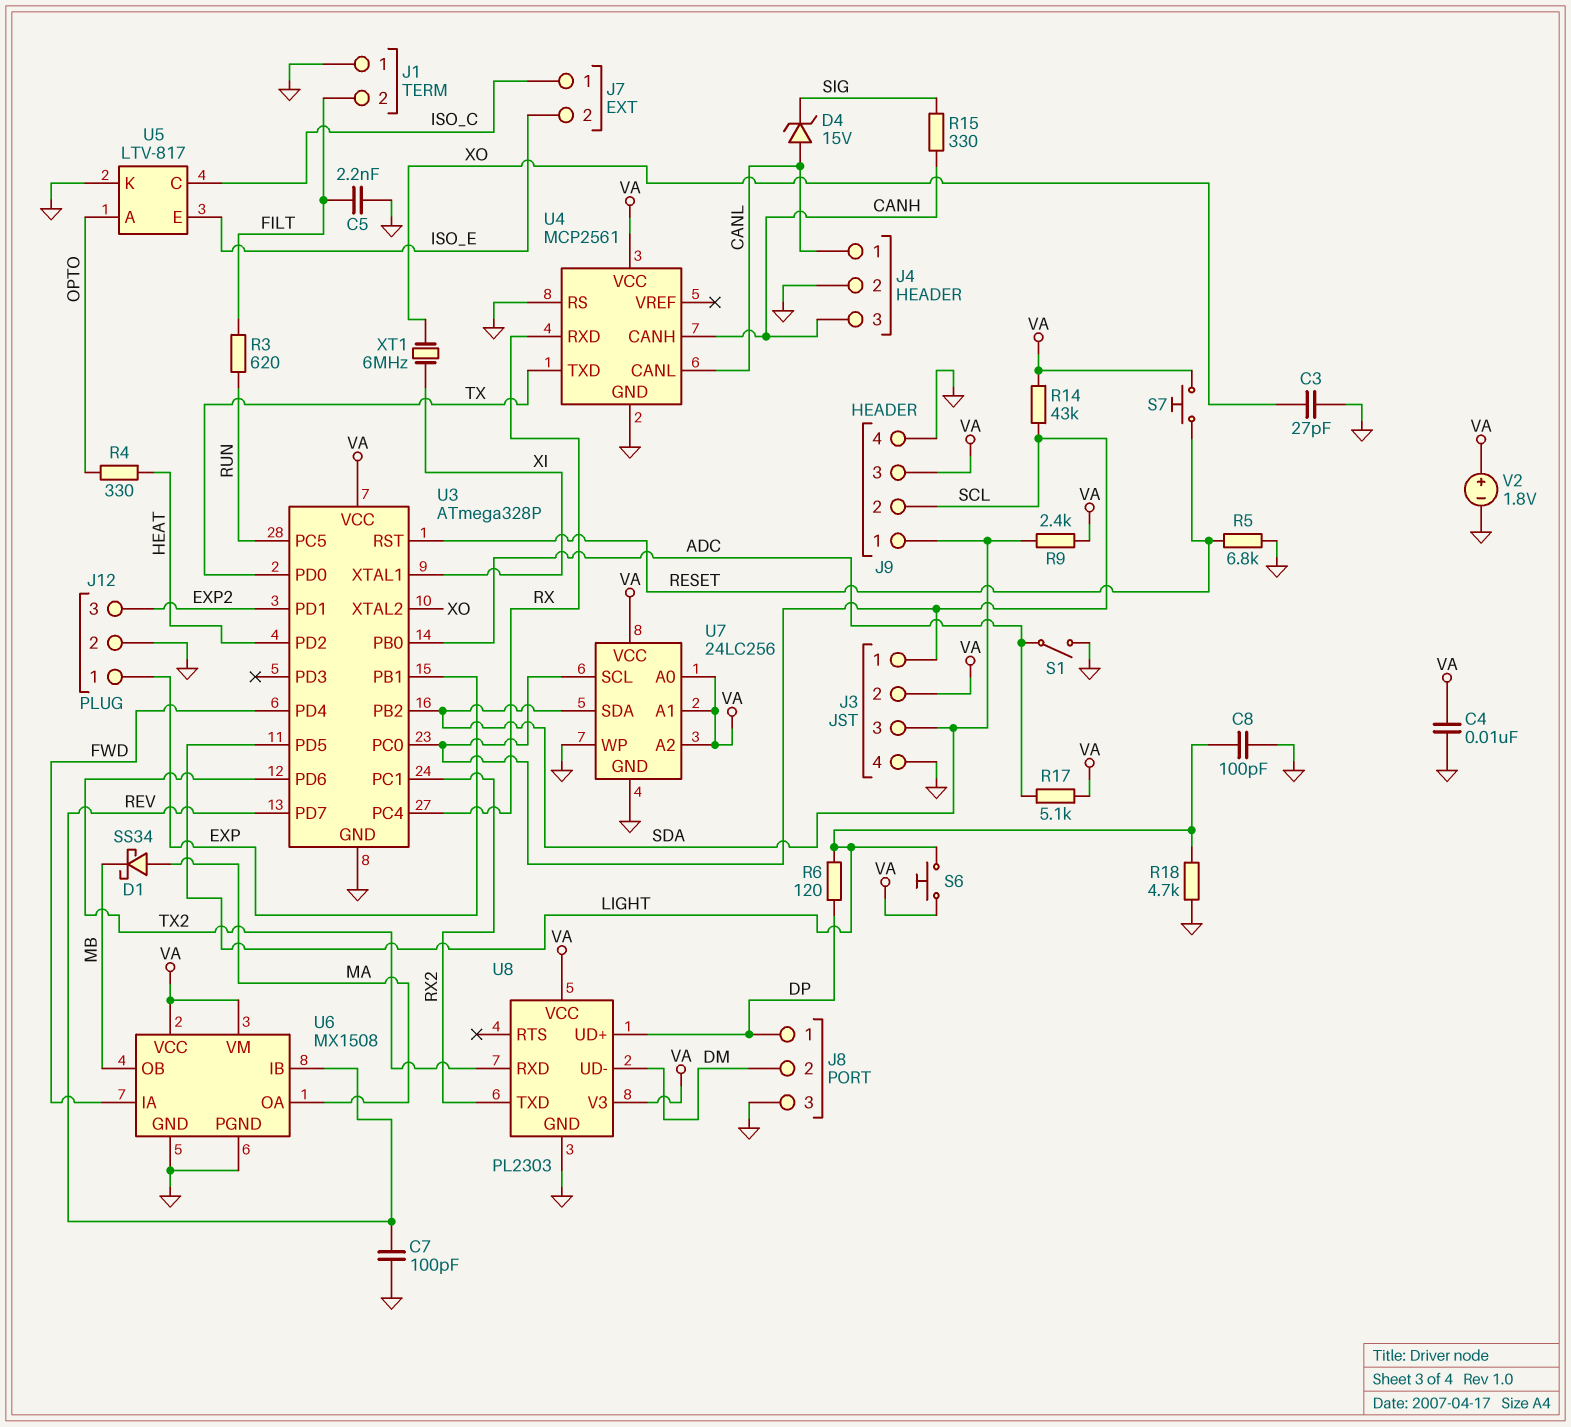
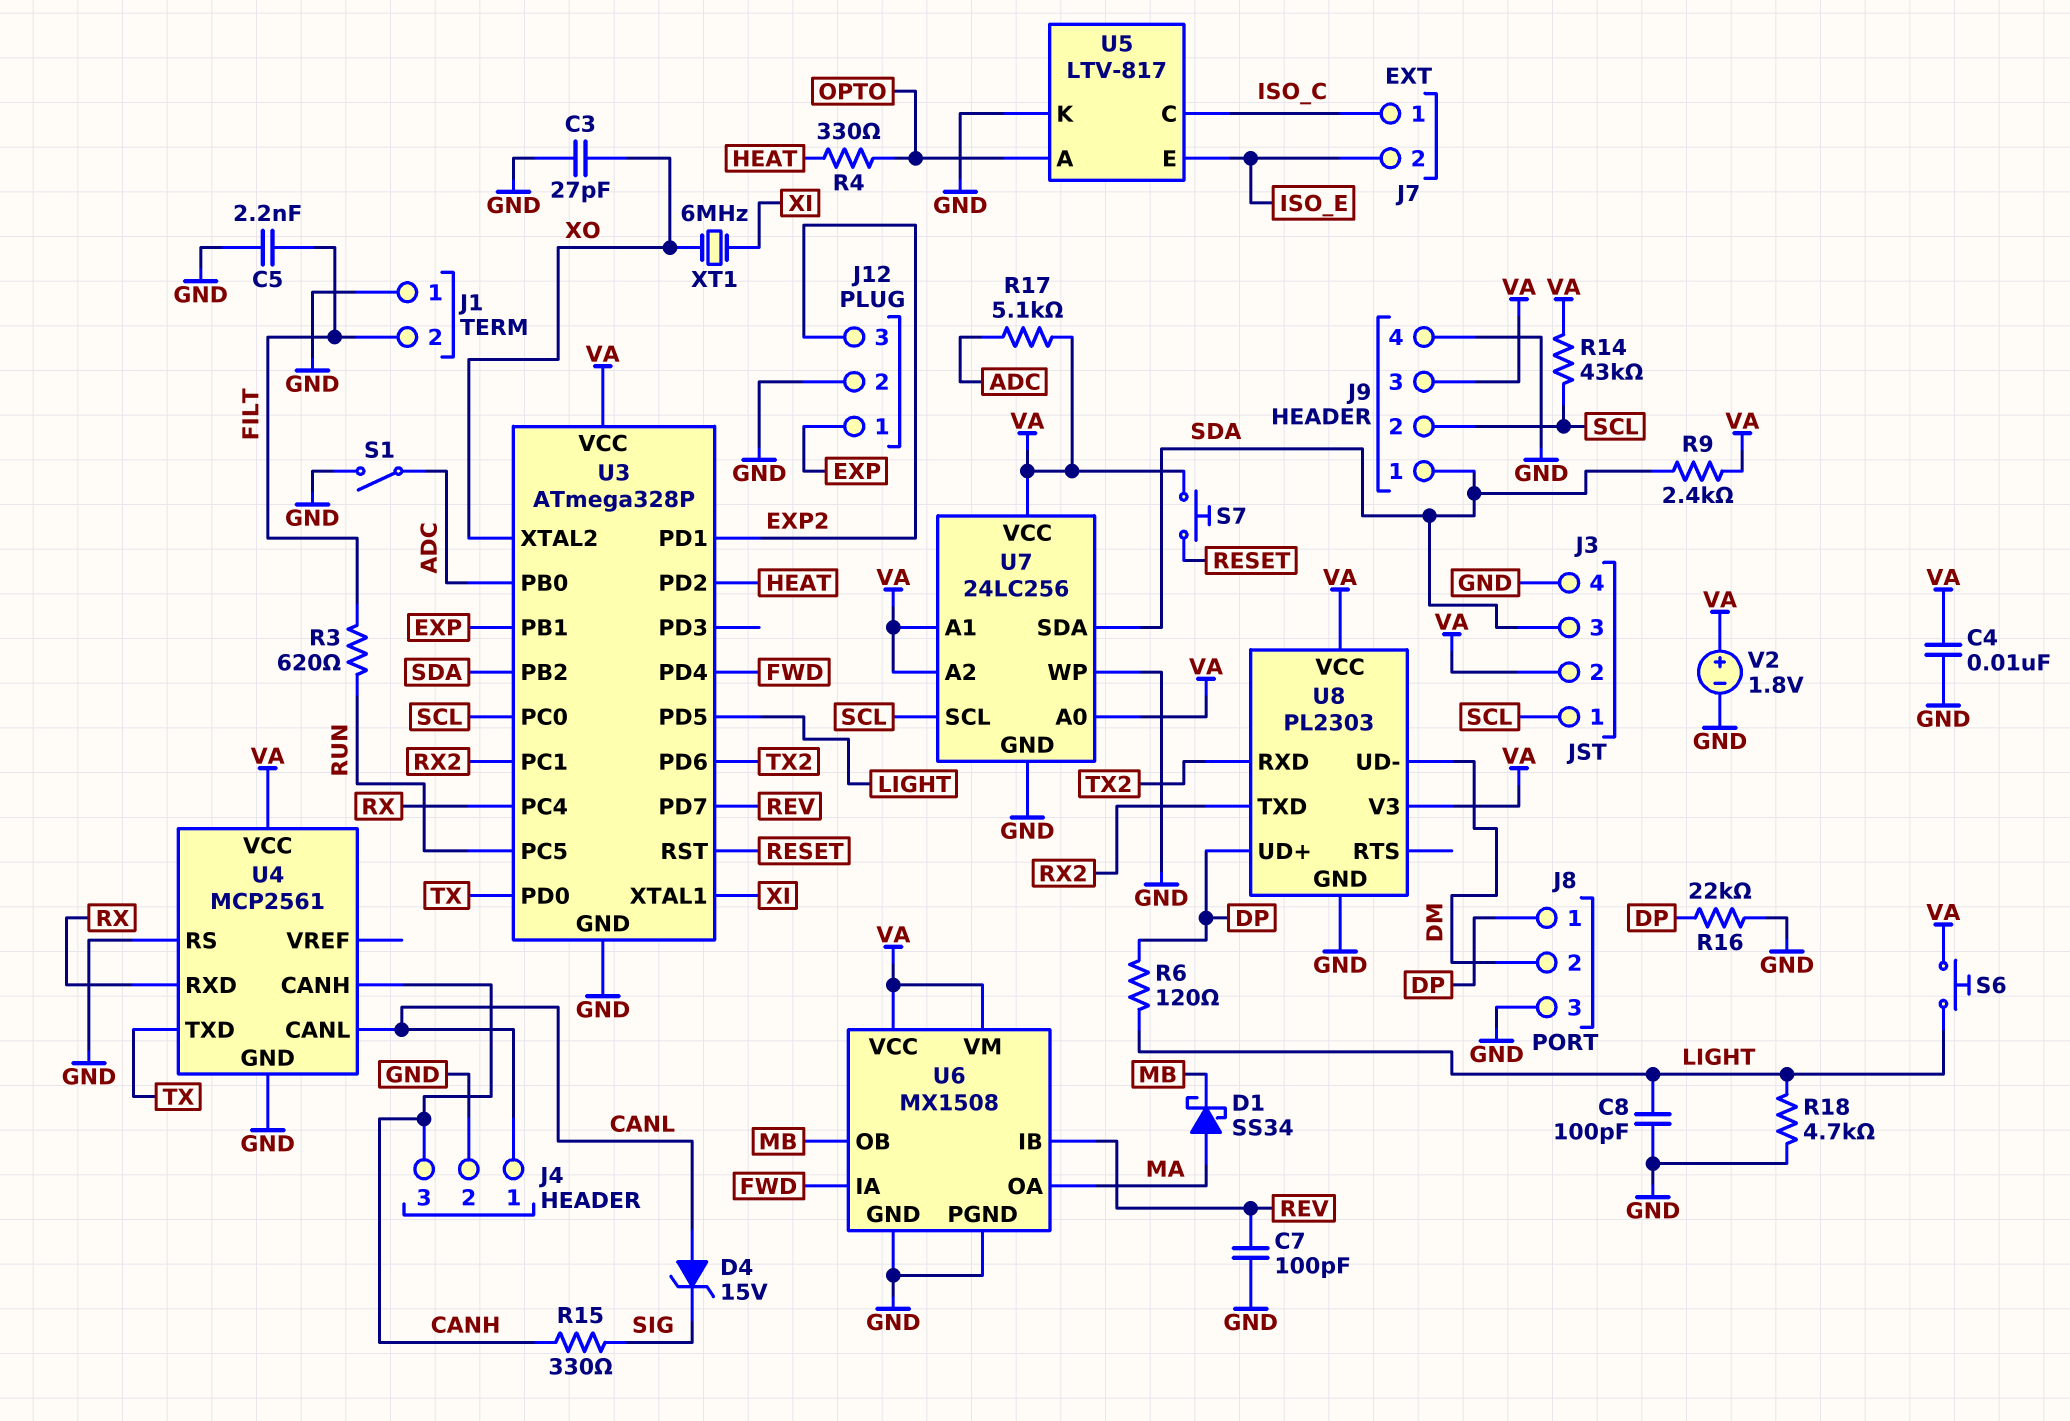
R5: 6.8k (GND, RESET) -> none
R16: none -> 22k (DP, GND)

